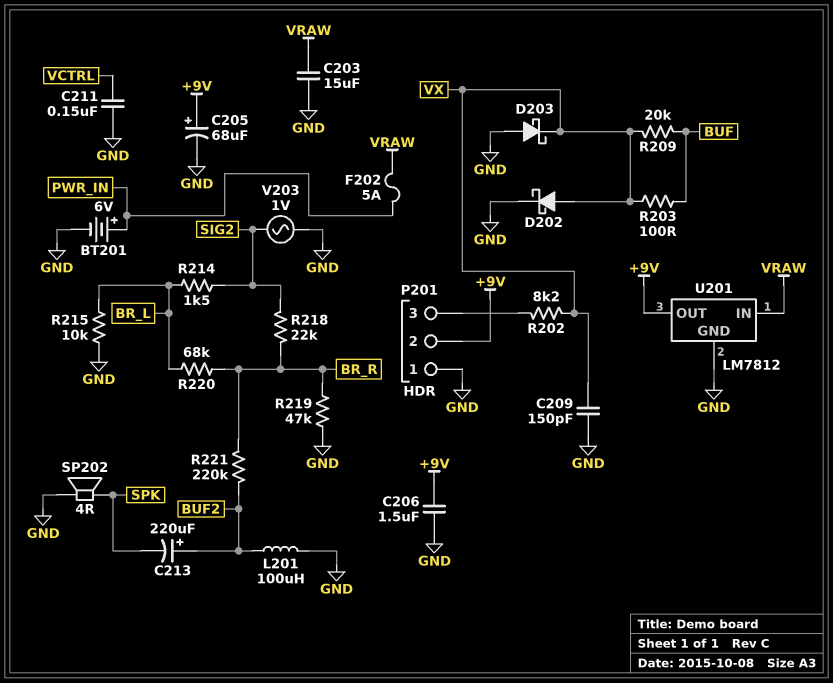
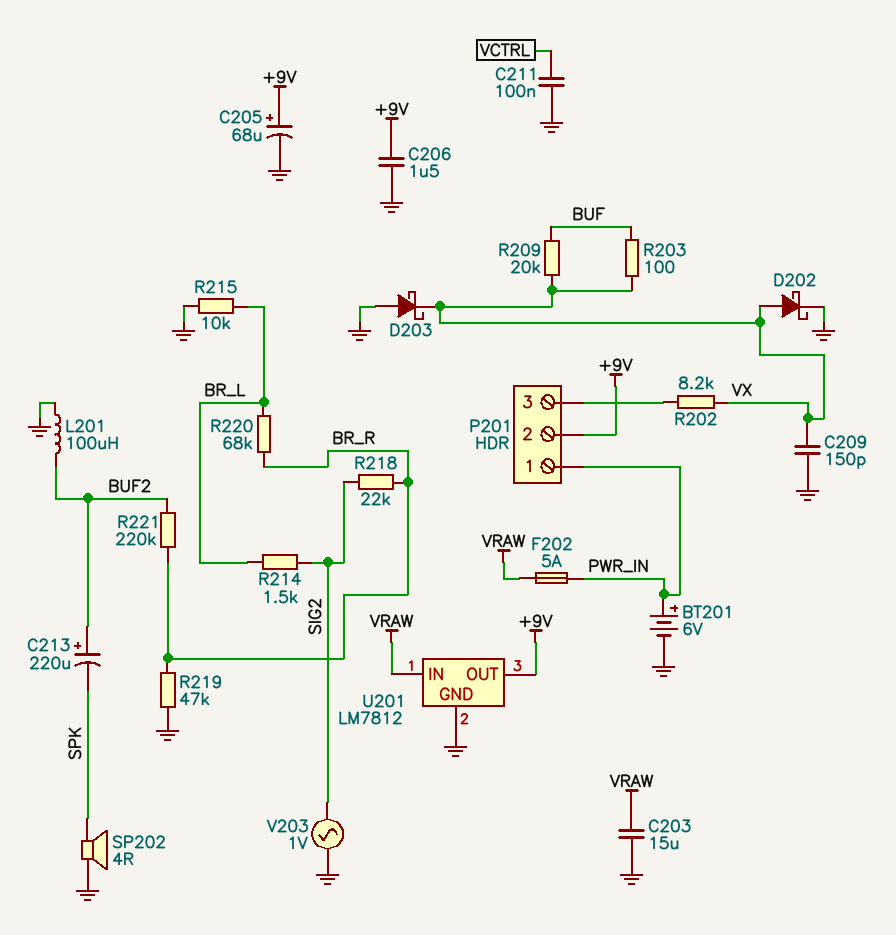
C211: 150nF (GND, VCTRL) -> 100nF (GND, VCTRL)
P201 pin 1: GND -> PWR_IN

